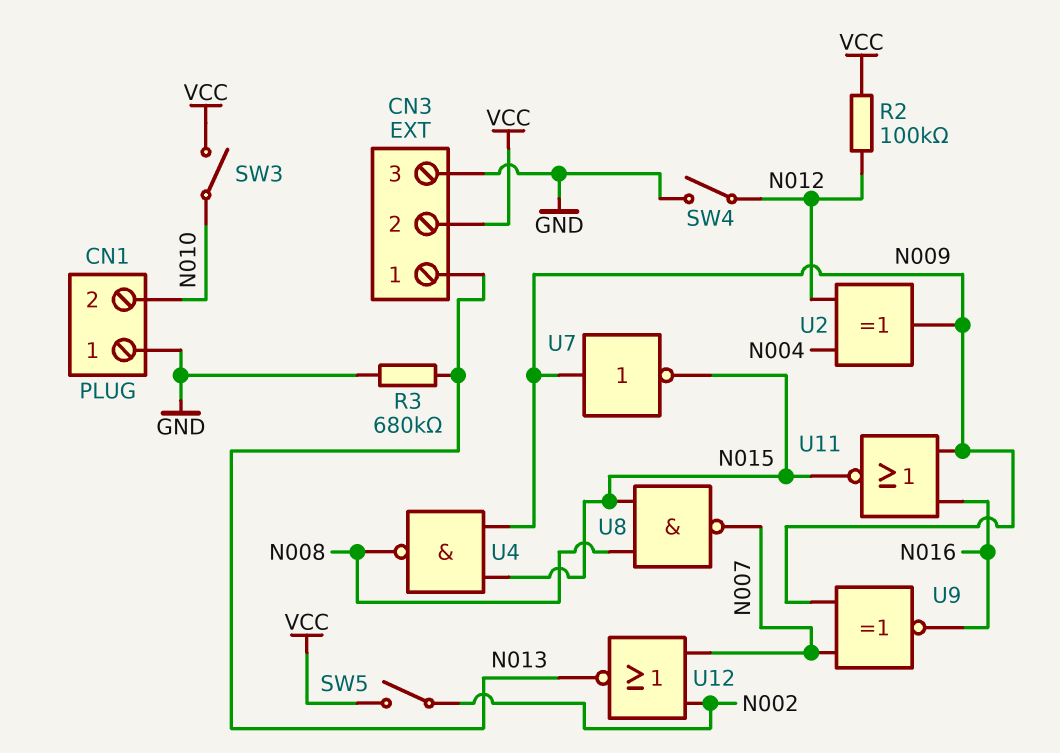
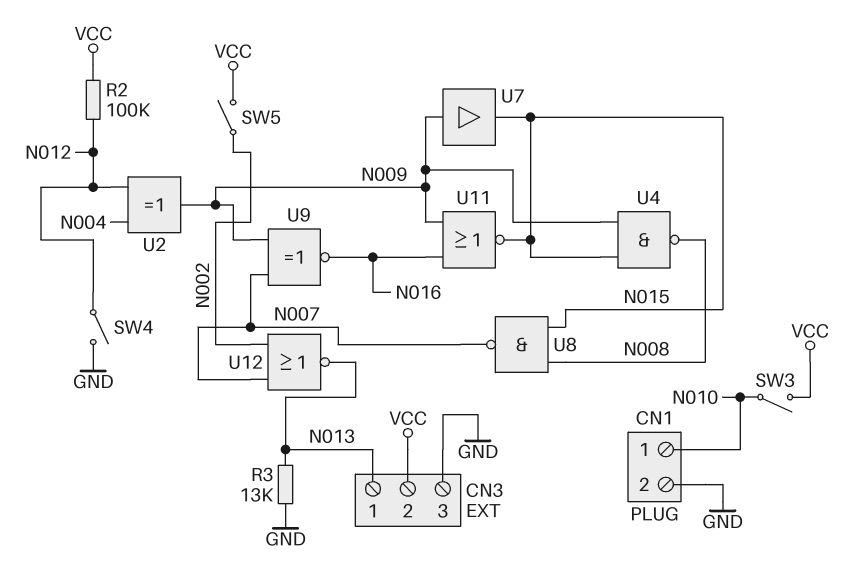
CN1 pin 1: GND -> N010
CN1 pin 2: N010 -> GND
R3: 680k (GND, N013) -> 13k (GND, N013)
U7: NOT (in N009, out N015) -> buffer (in N009, out N015)

